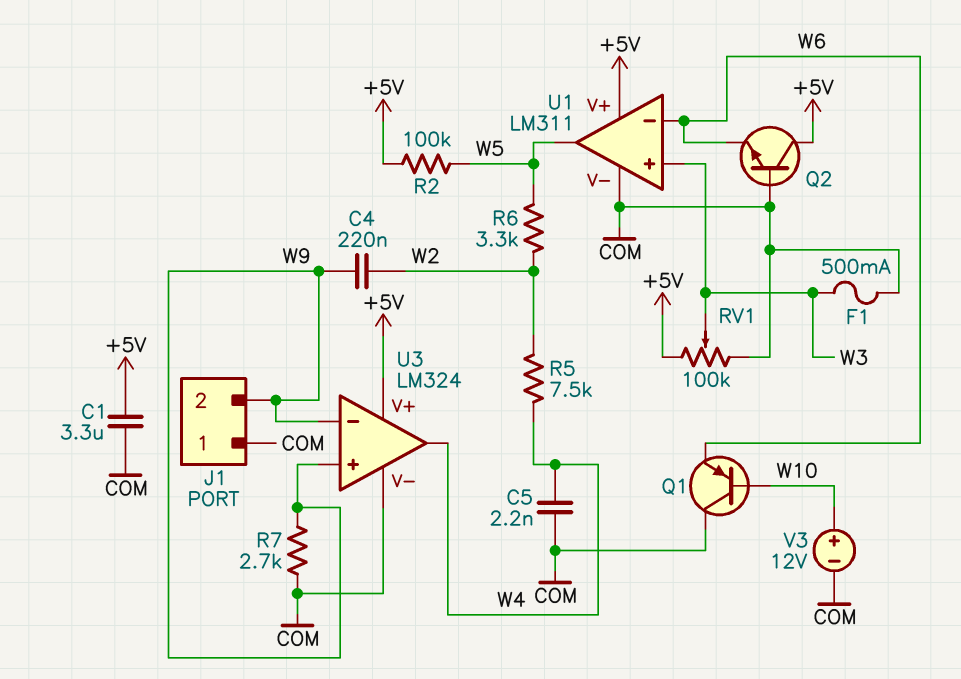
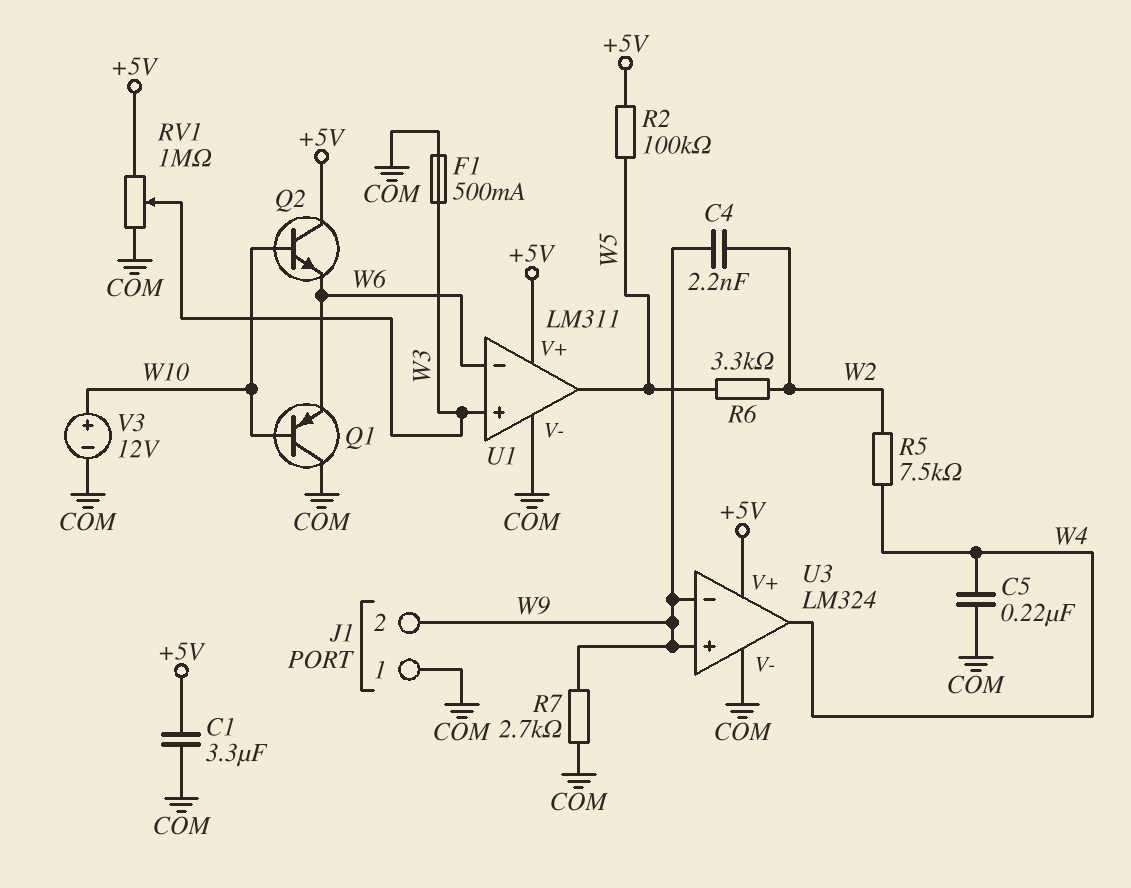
C4: 220nF (W2, W9) -> 2.2nF (W2, W9)
C5: 2.2nF (COM, W4) -> 220nF (COM, W4)
Q2: NPN (B COM, C +5V, E W6) -> NPN (B W10, C +5V, E W6)
RV1: 100k (+5V, COM, wiper W3) -> 1M (+5V, COM, wiper W3)

